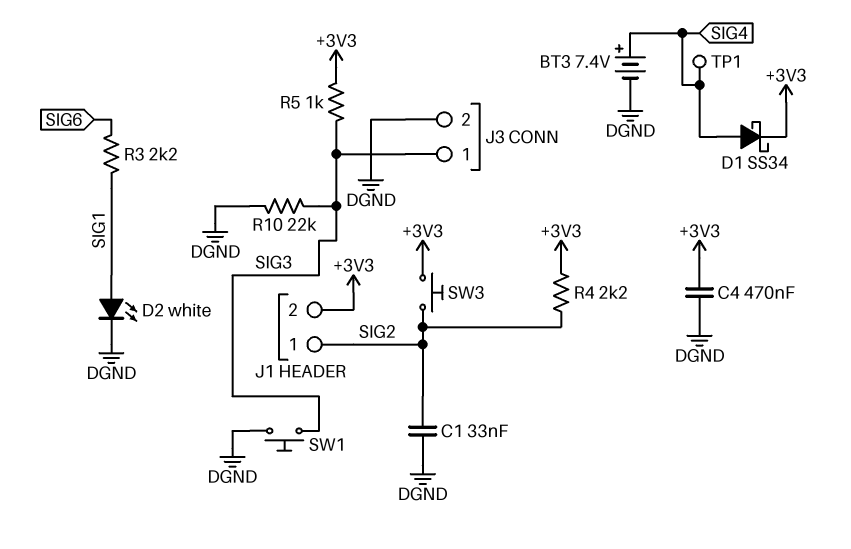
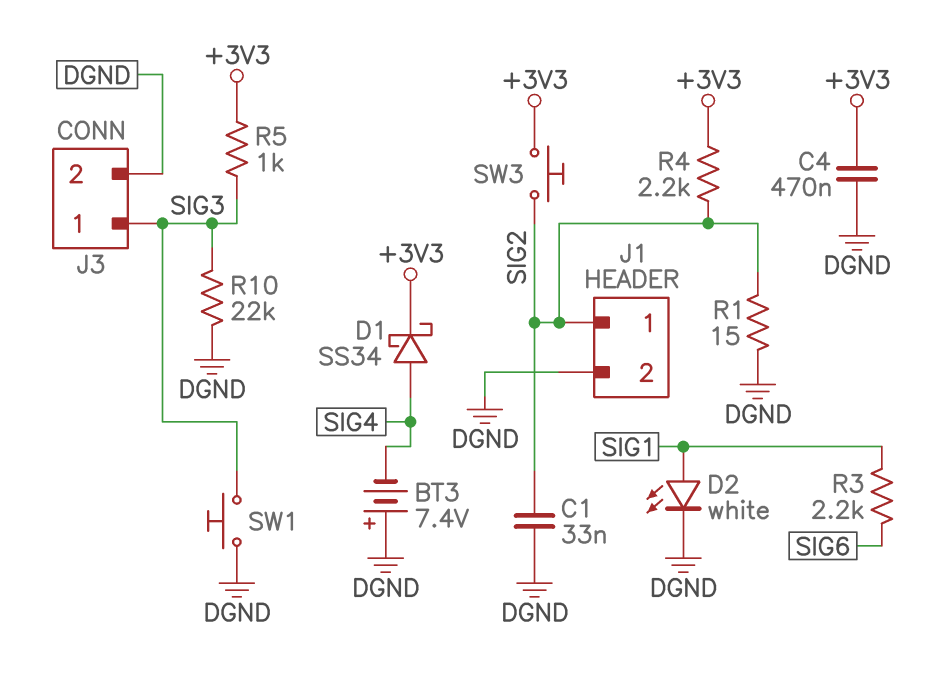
BT3: 7.4V (plus SIG4, minus DGND) -> 7.4V (plus DGND, minus SIG4)
J1 pin 2: +3V3 -> DGND
R1: none -> 15 (DGND, SIG2)
TP1: test point (SIG4) -> none

